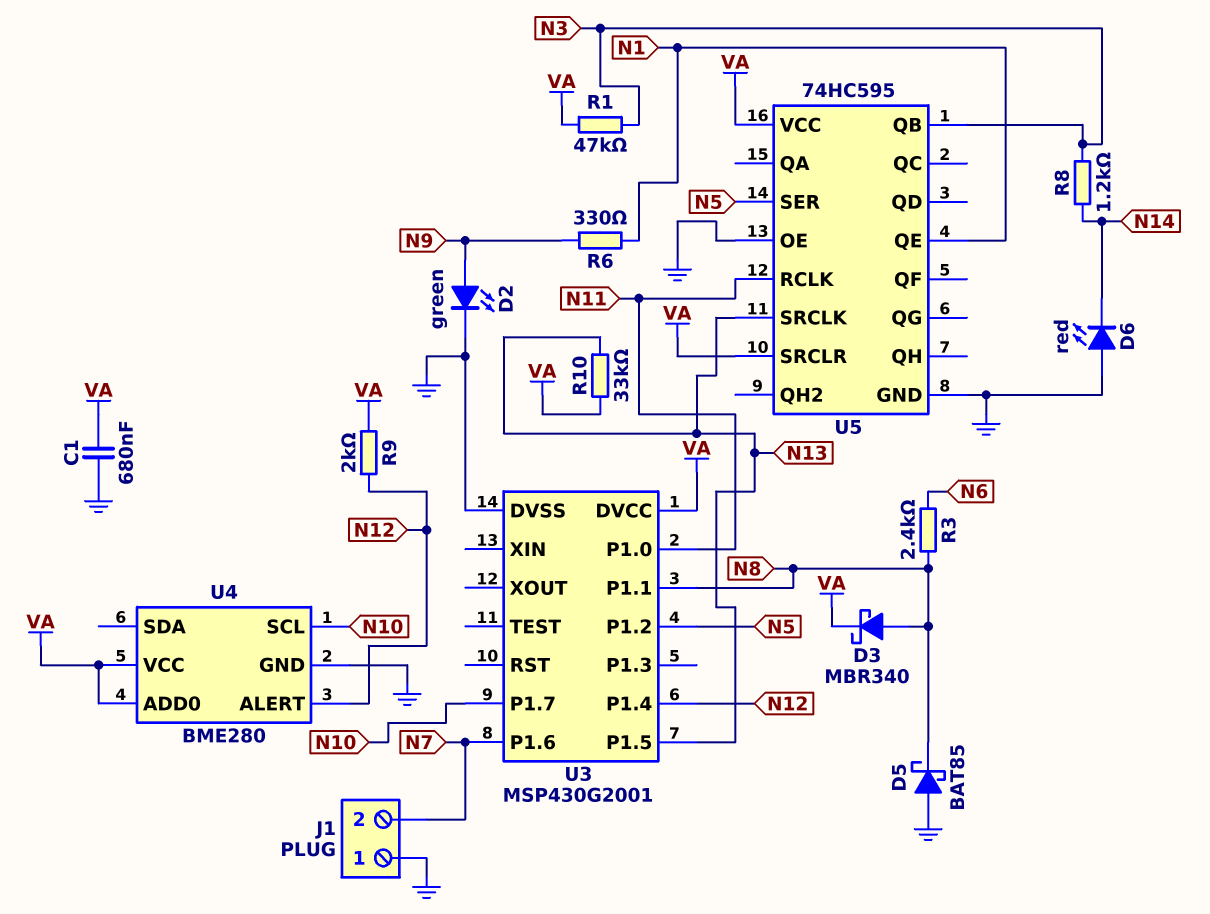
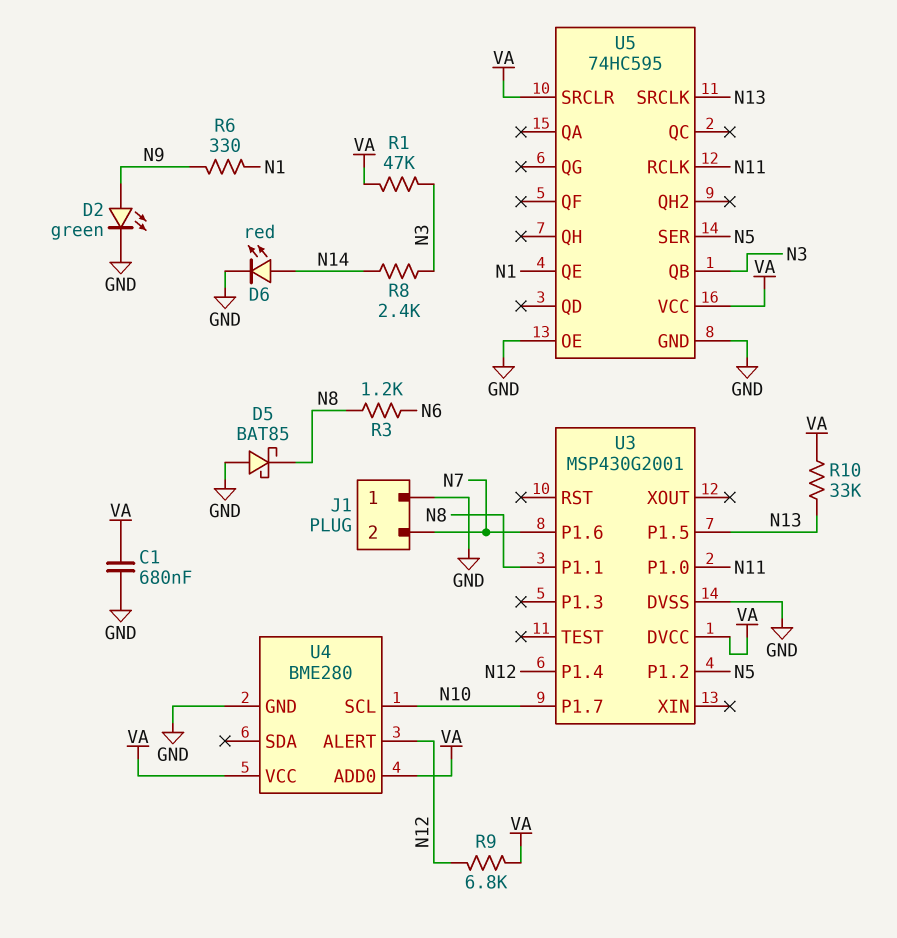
D3: schottky MBR340 (A N8, K VA) -> none
D6: LED red (A GND, K N14) -> LED red (A N14, K GND)
R3: 2.4k (N6, N8) -> 1.2k (N6, N8)
R8: 1.2k (N3, N14) -> 2.4k (N3, N14)
R9: 2k (N12, VA) -> 6.8k (N12, VA)

